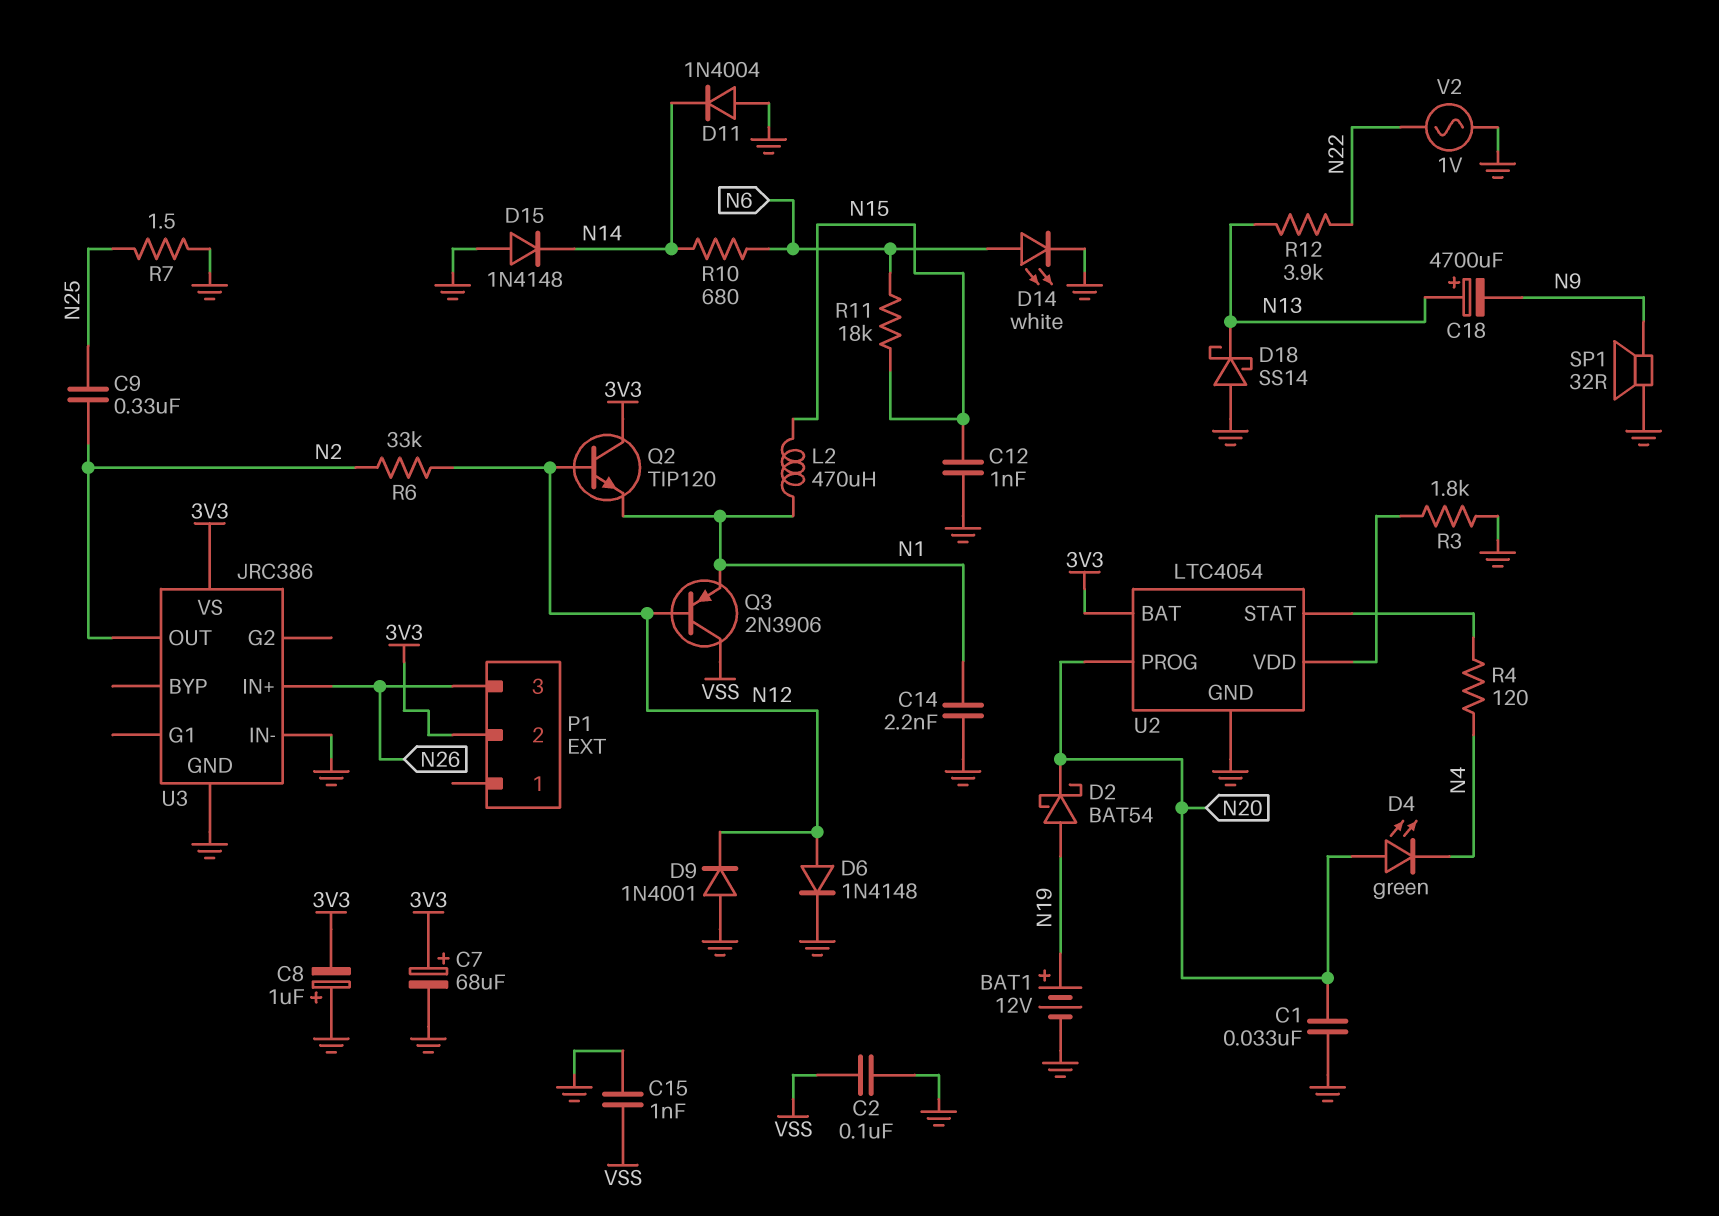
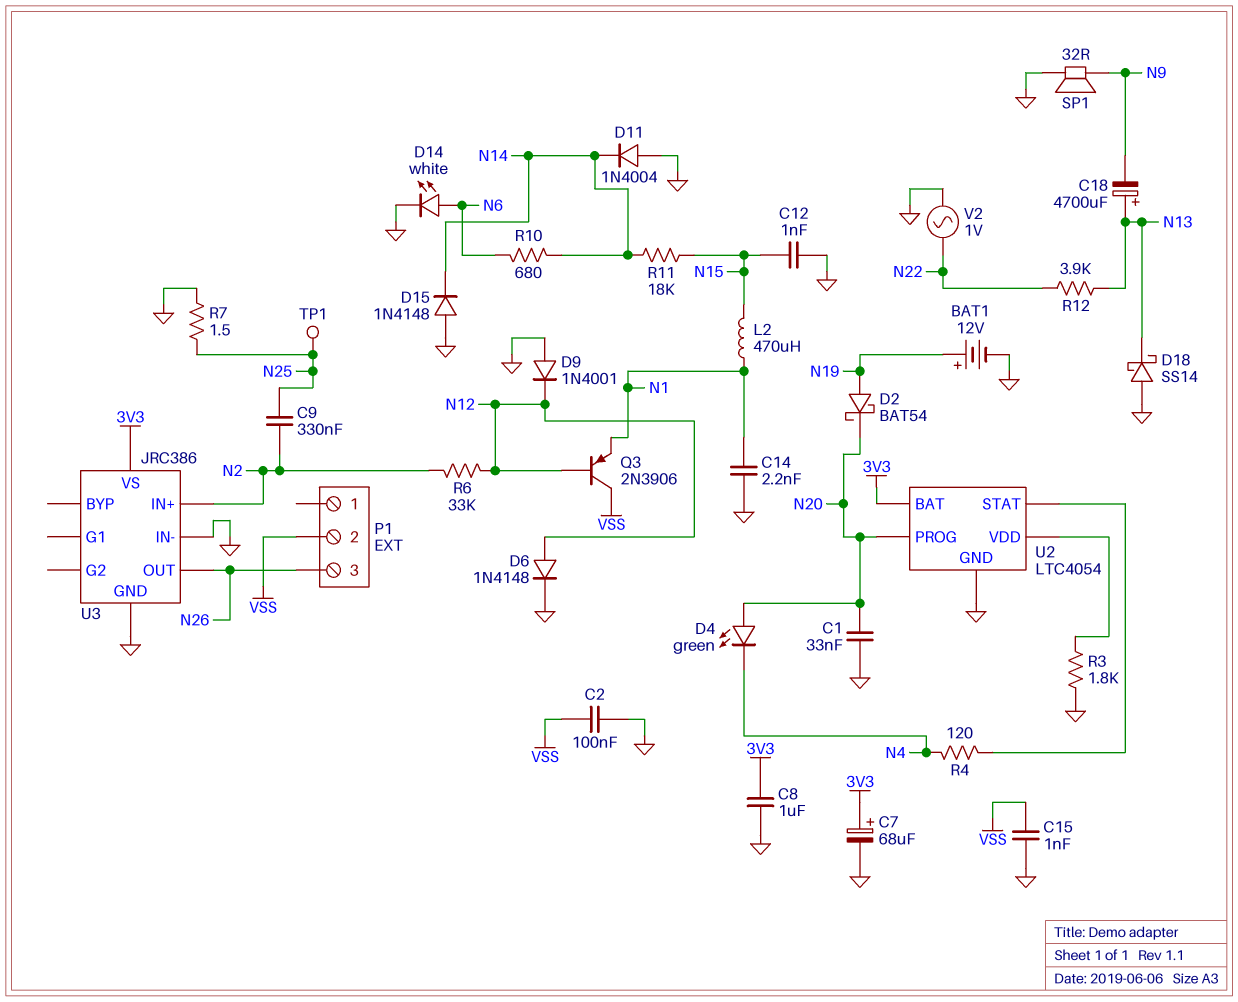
C8: 1uF (plus GND, minus 3V3) -> 1uF (3V3, GND)
P1 pin 2: 3V3 -> VSS
Q2: NPN TIP120 (B N12, C 3V3, E N1) -> none
R11: 18k (N6, N15) -> 18k (N14, N15)
TP1: none -> test point (N25)
U3 pin IN+: N26 -> N2
U3 pin OUT: N2 -> N26

